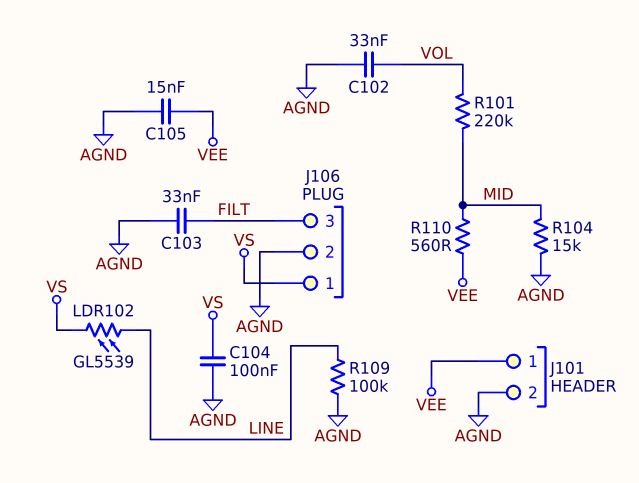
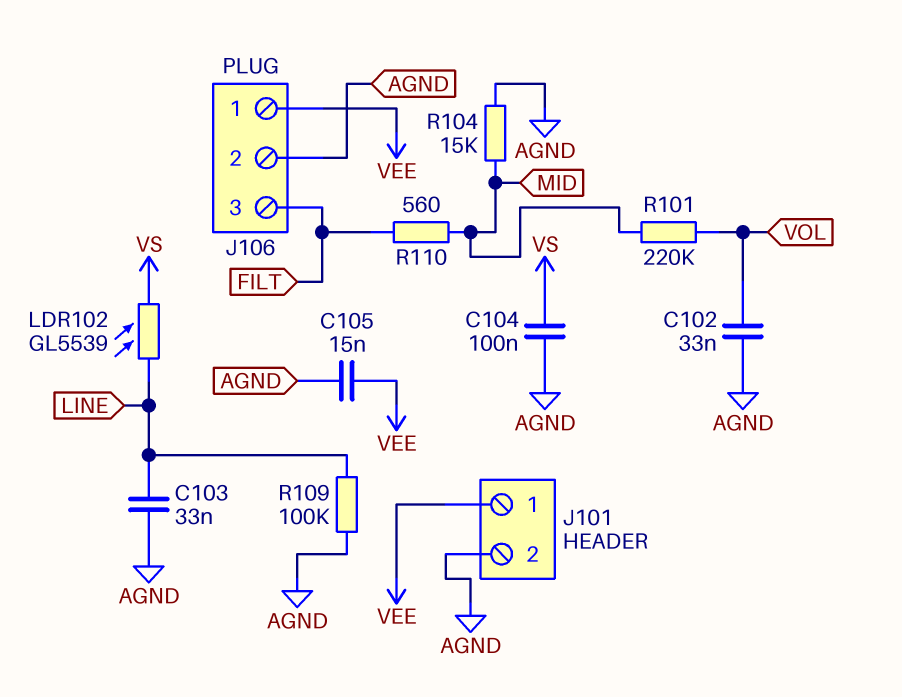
C103: 33nF (AGND, FILT) -> 33nF (AGND, LINE)
J106 pin 1: VS -> VEE
R110: 560 (MID, VEE) -> 560 (FILT, MID)

